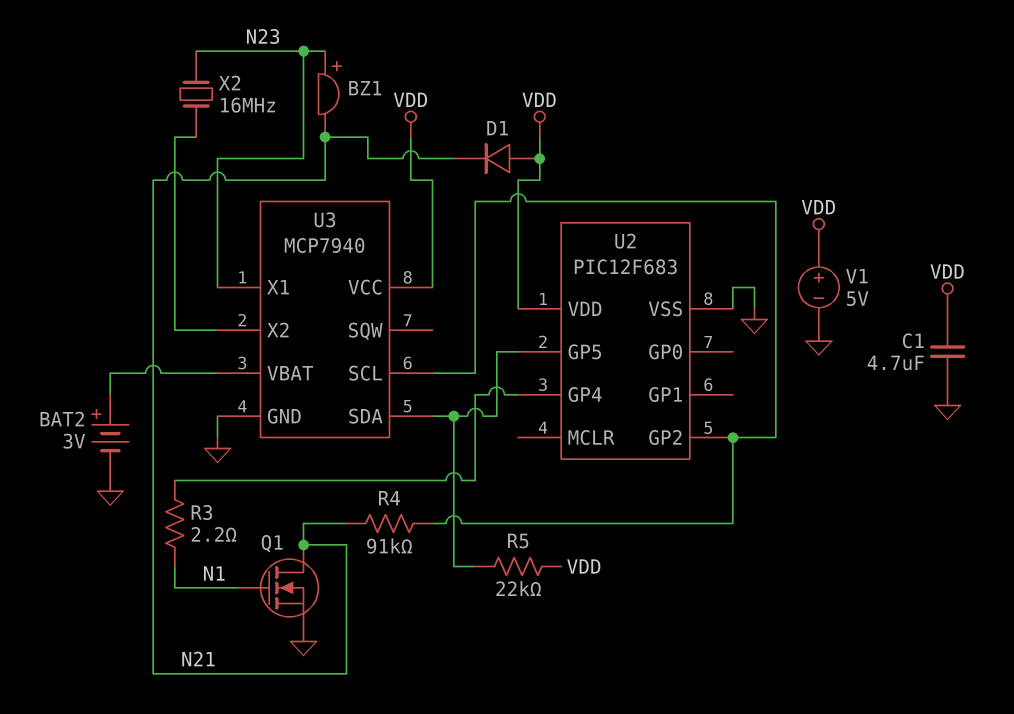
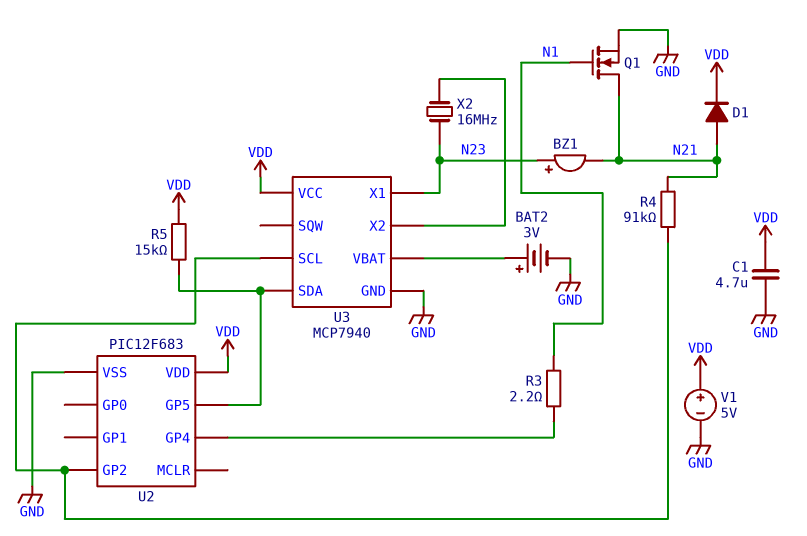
D1: diode (A VDD, K N21) -> diode (A N21, K VDD)
R5: 22k (U2/GP5, VDD) -> 15k (U2/GP5, VDD)

